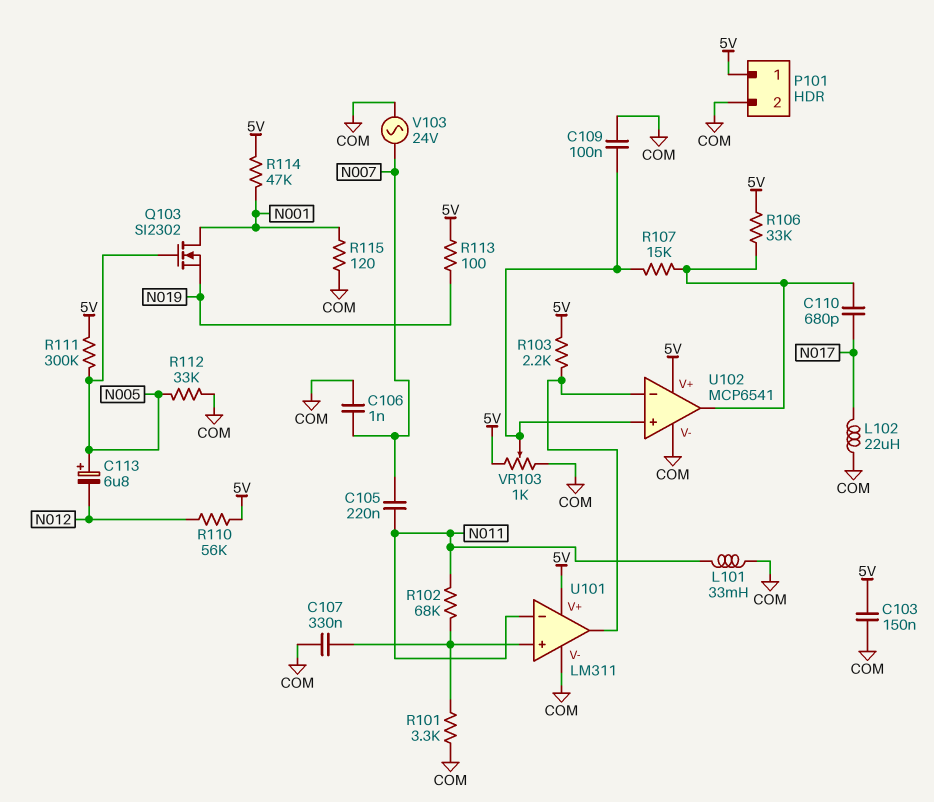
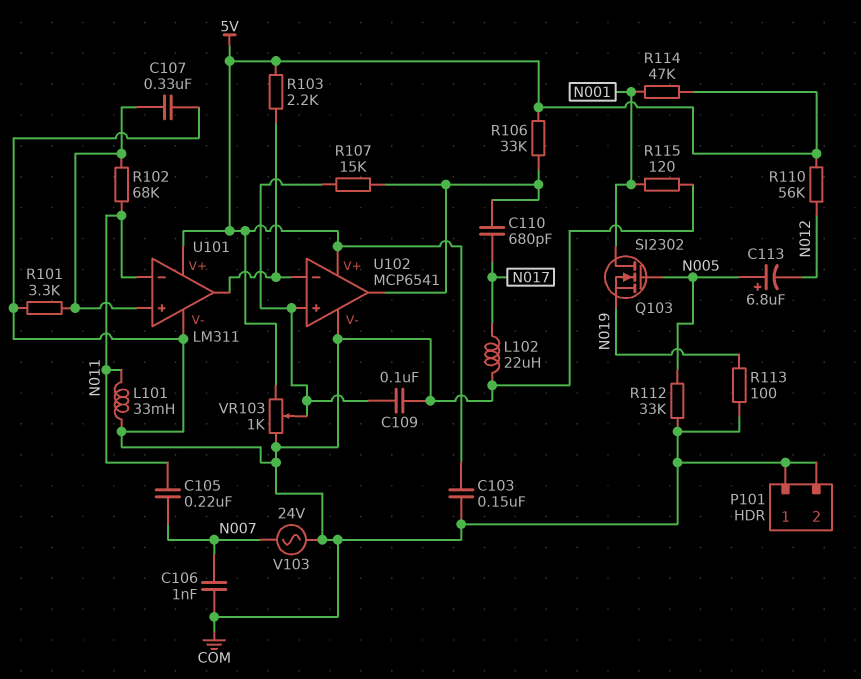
P101 pin 1: 5V -> COM
R111: 300k (5V, N005) -> none
R113: 100 (5V, N019) -> 100 (COM, N019)

